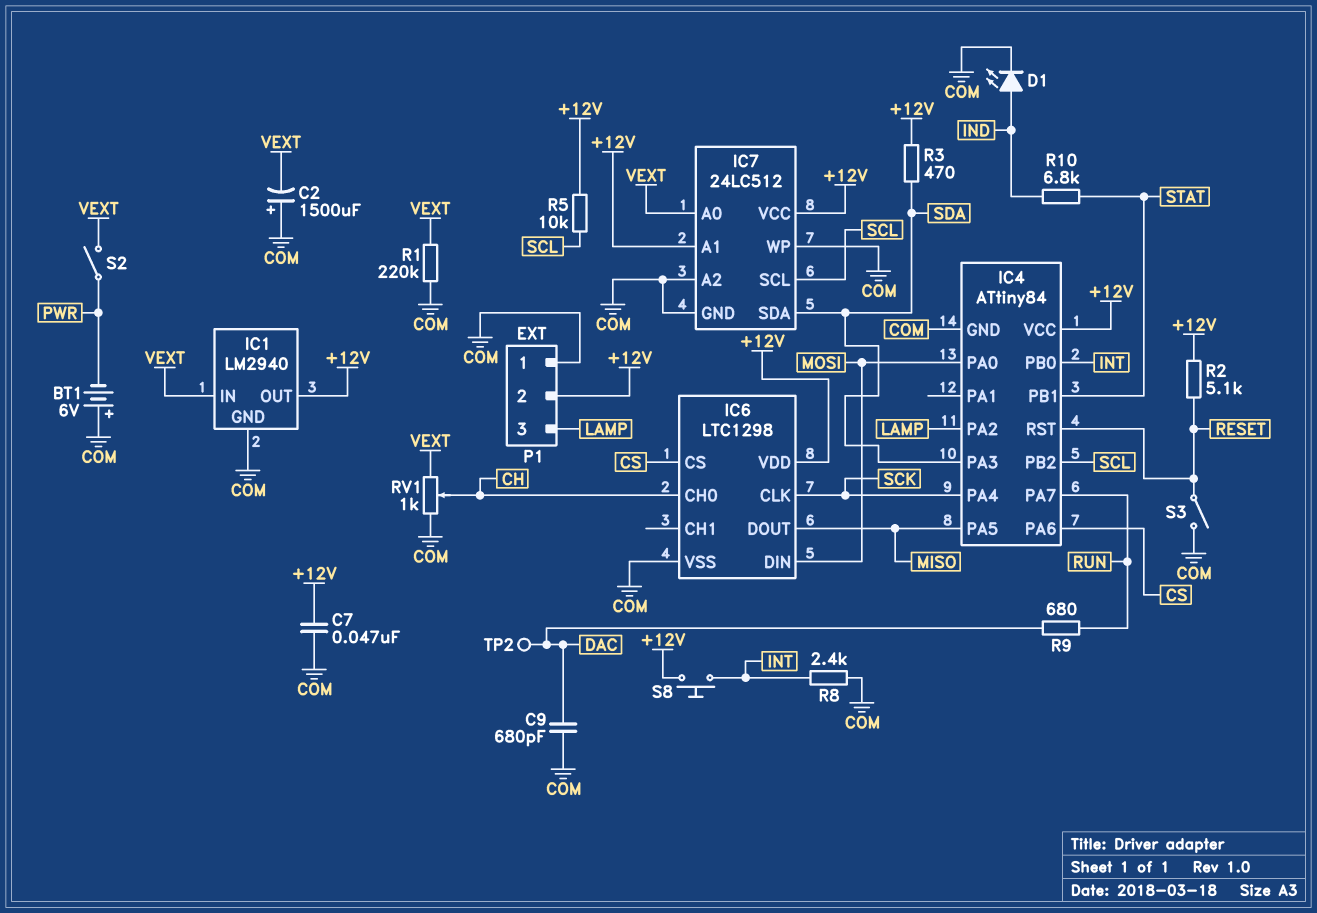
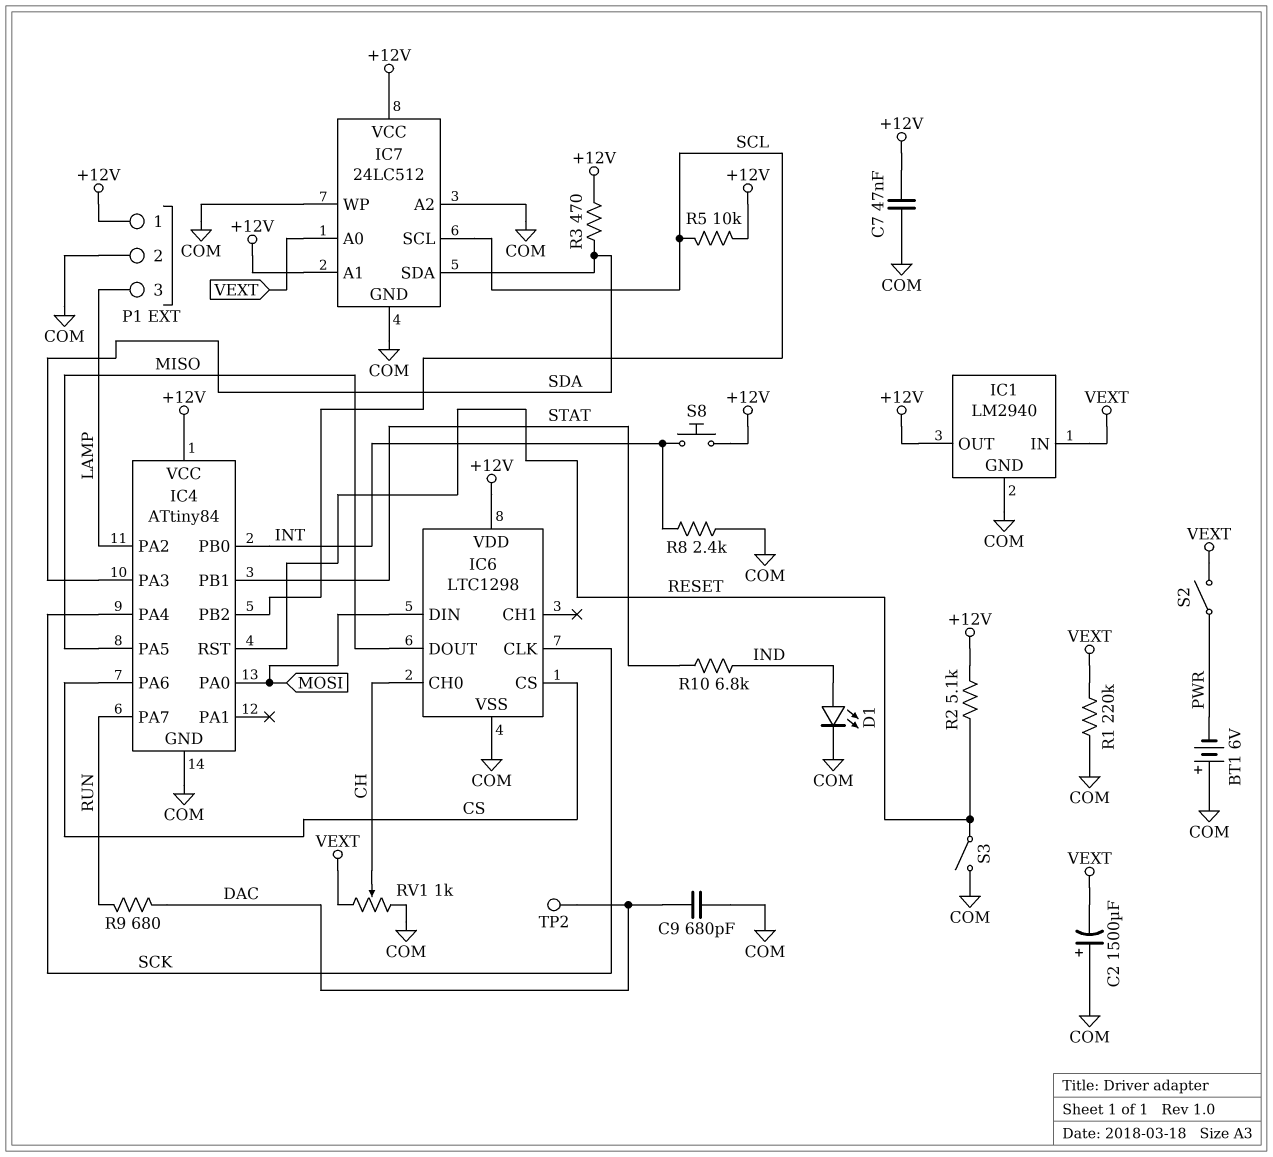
P1 pin 1: COM -> +12V
P1 pin 2: +12V -> COM

